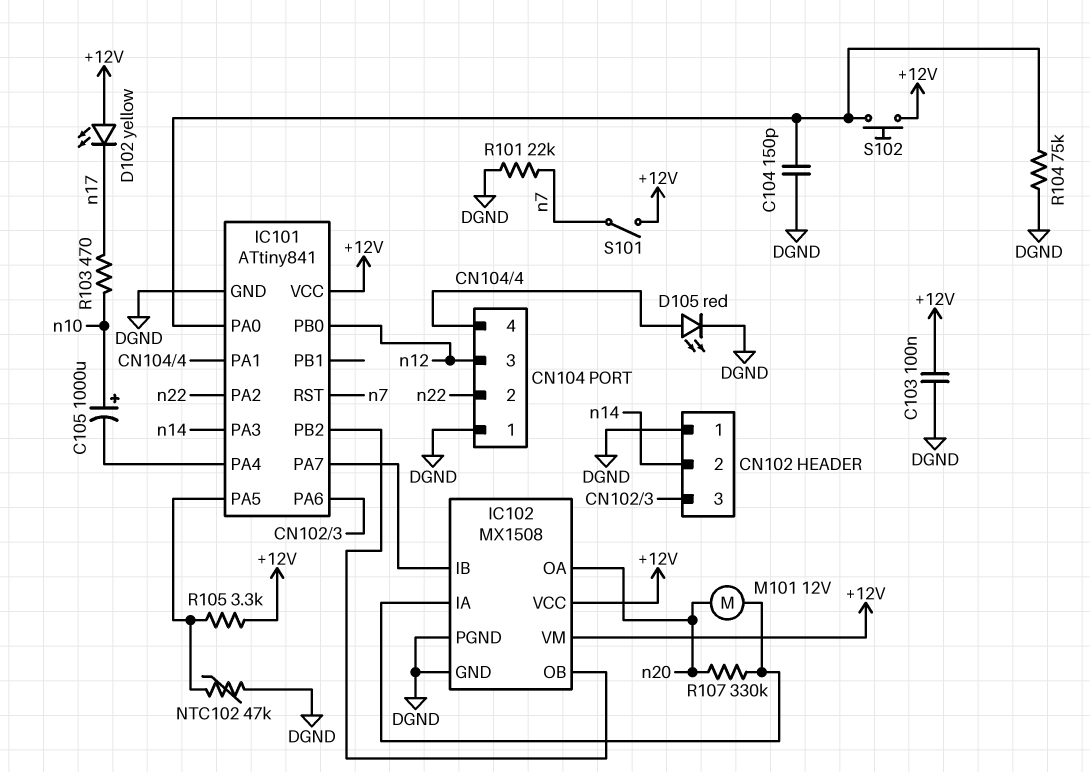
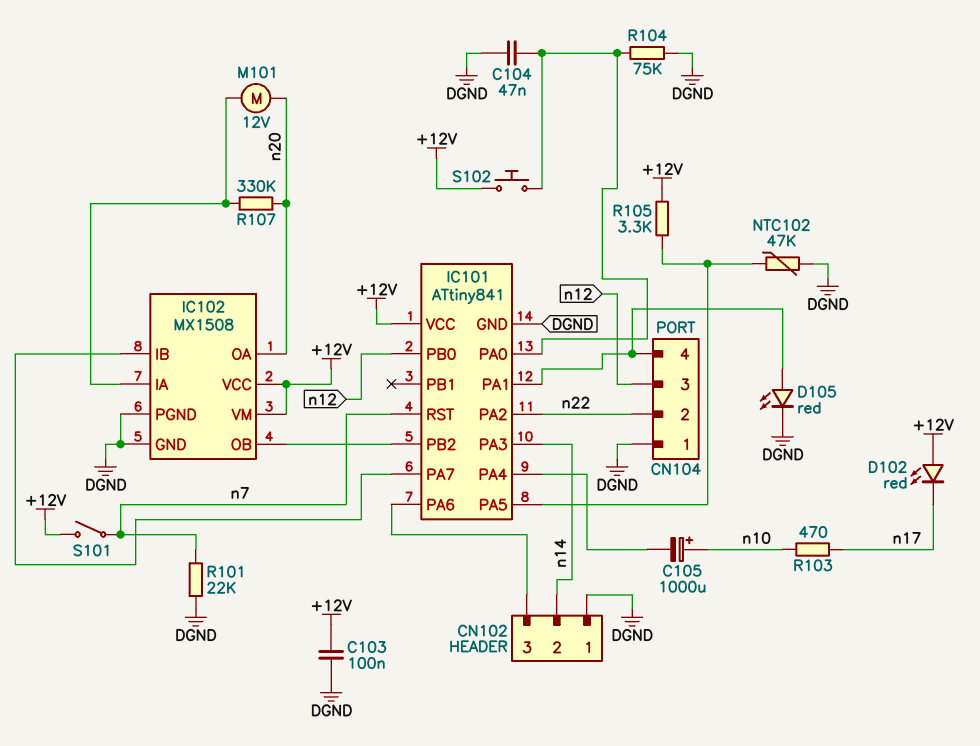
C104: 150pF (DGND, IC101/PA0) -> 47nF (DGND, IC101/PA0)
D102: LED yellow (A +12V, K n17) -> LED red (A +12V, K n17)

